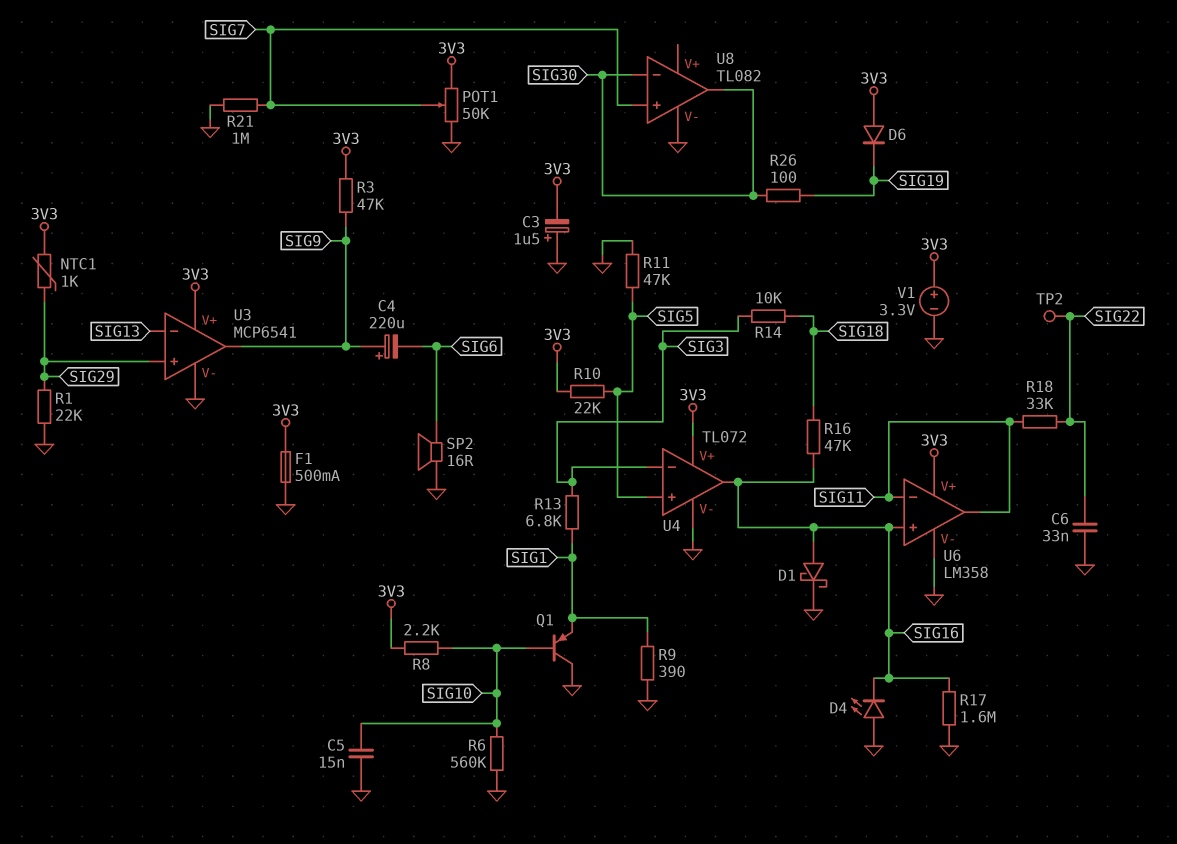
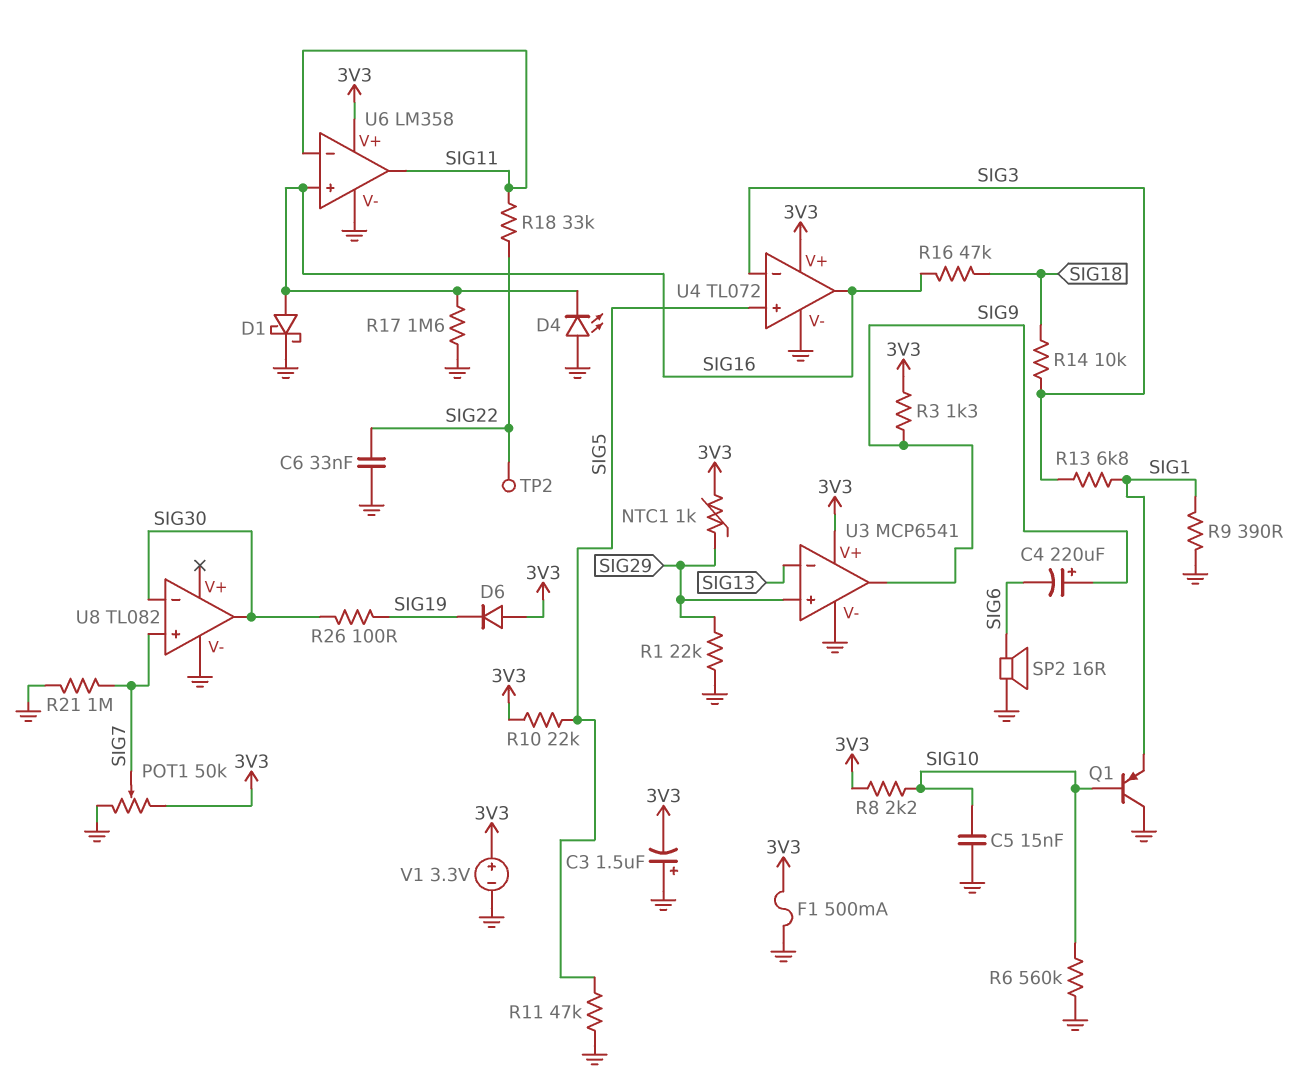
R3: 47k (3V3, SIG9) -> 1.3k (3V3, SIG9)

